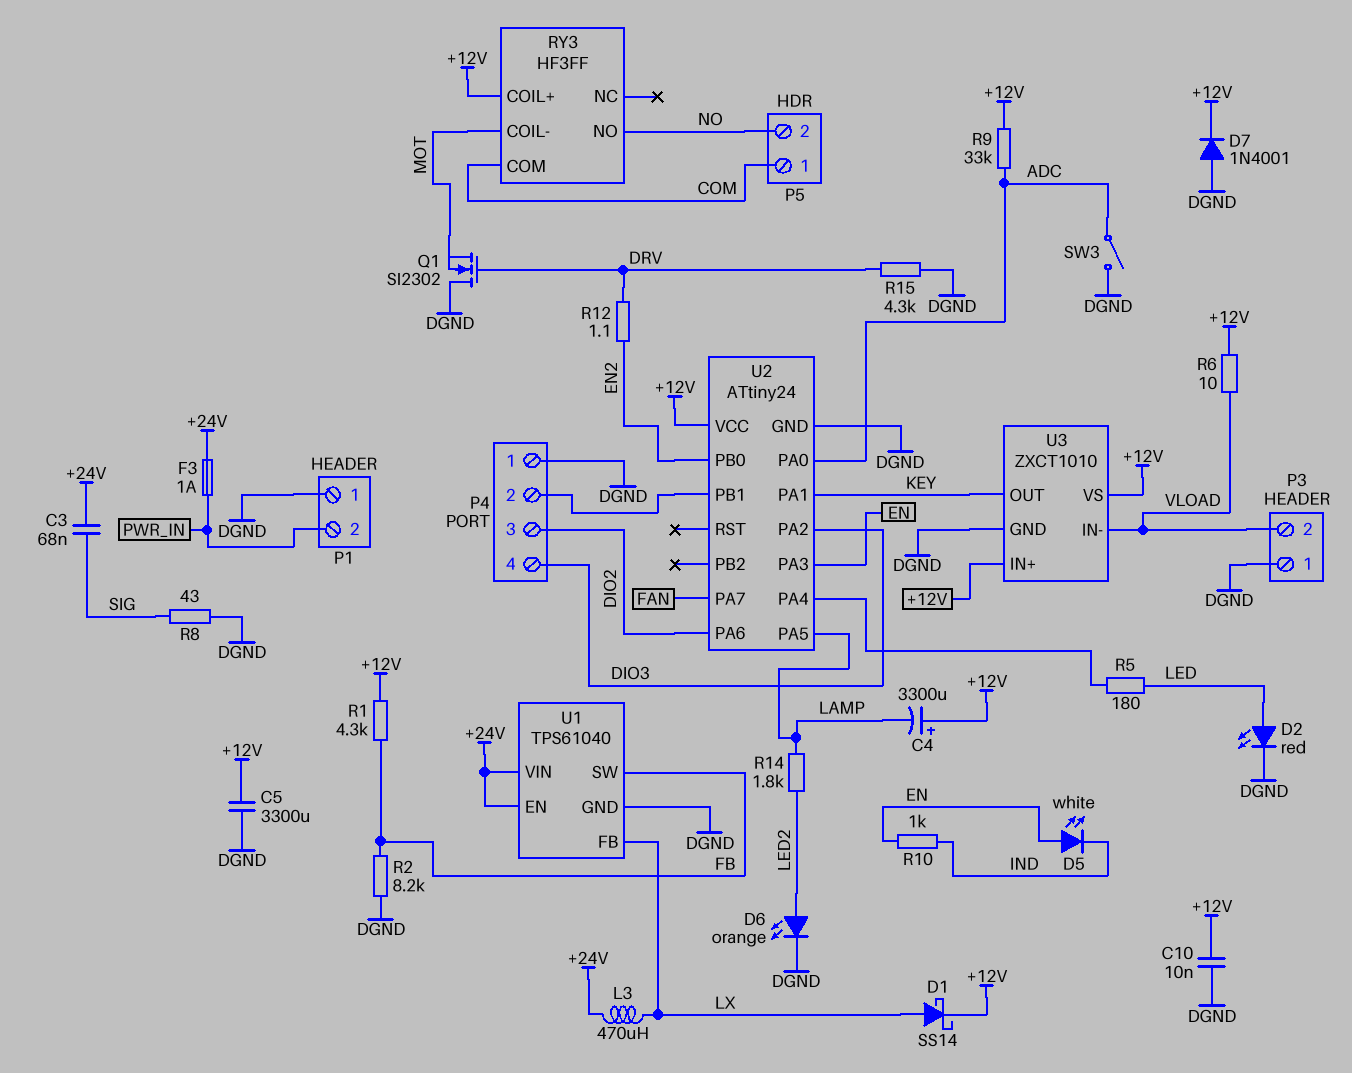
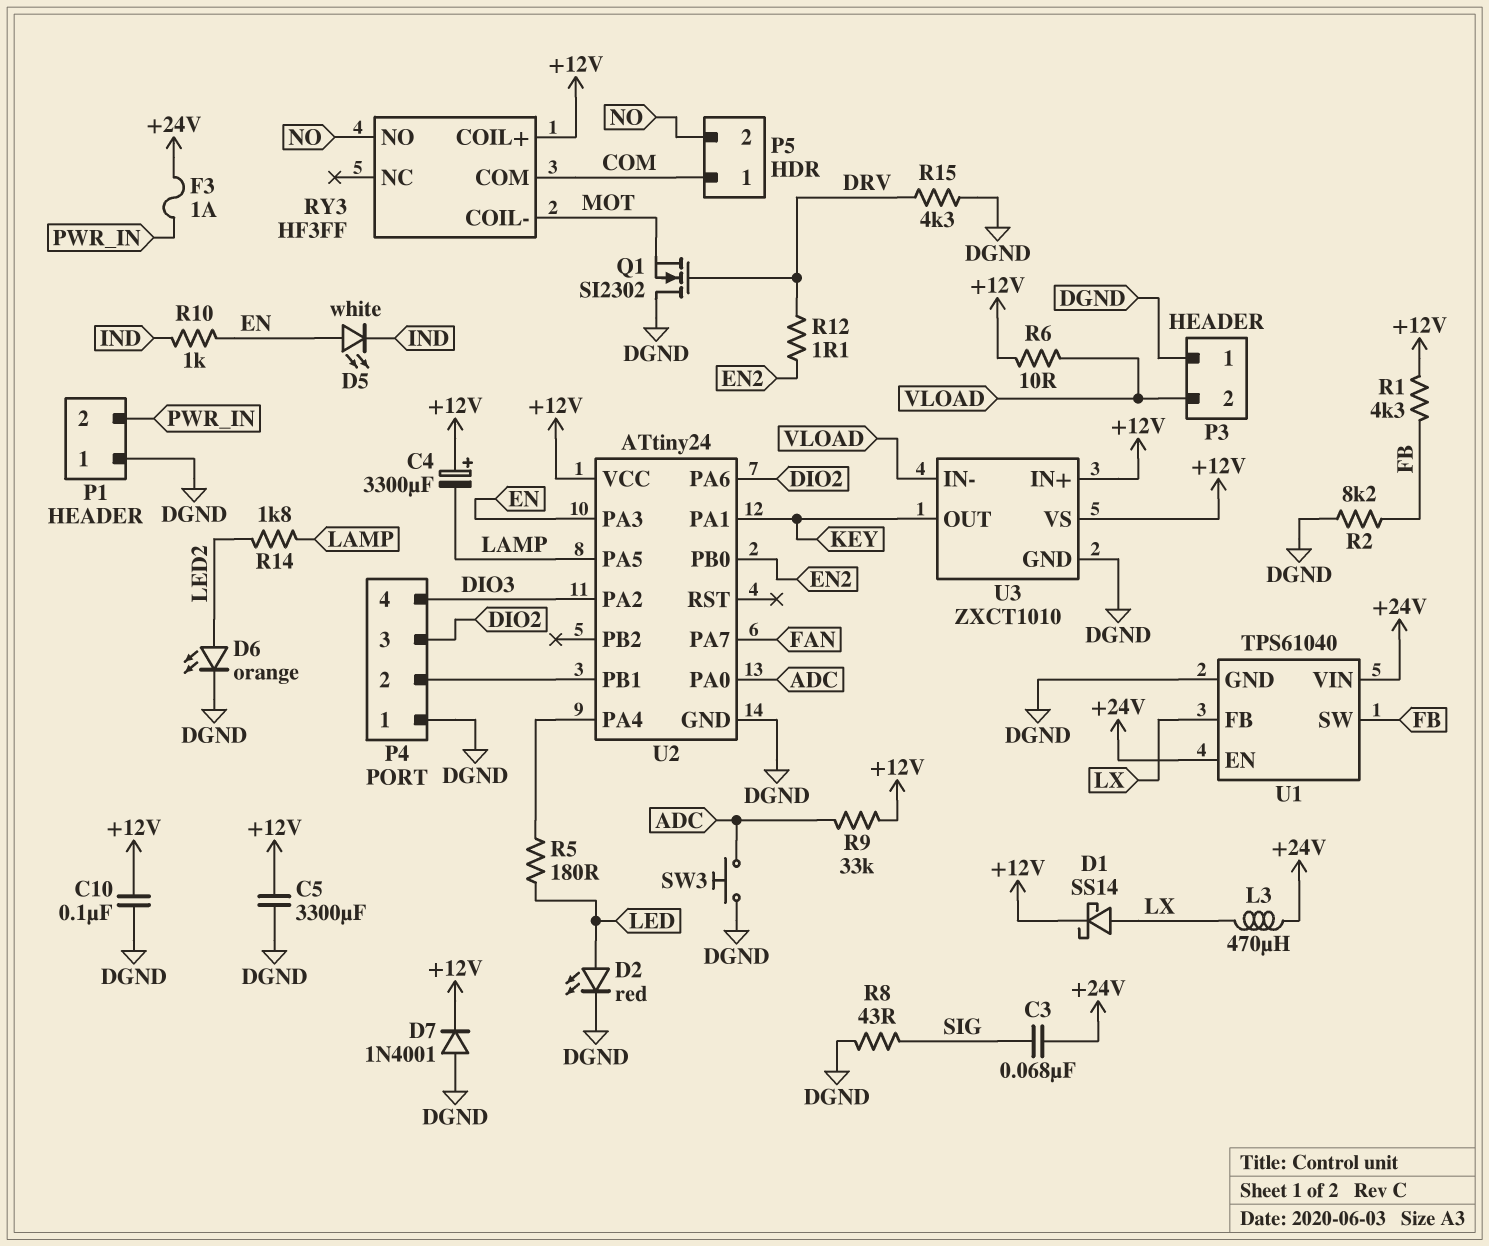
C10: 10nF (+12V, DGND) -> 100nF (+12V, DGND)
SW3: switch (ADC, DGND) -> button (ADC, DGND)

